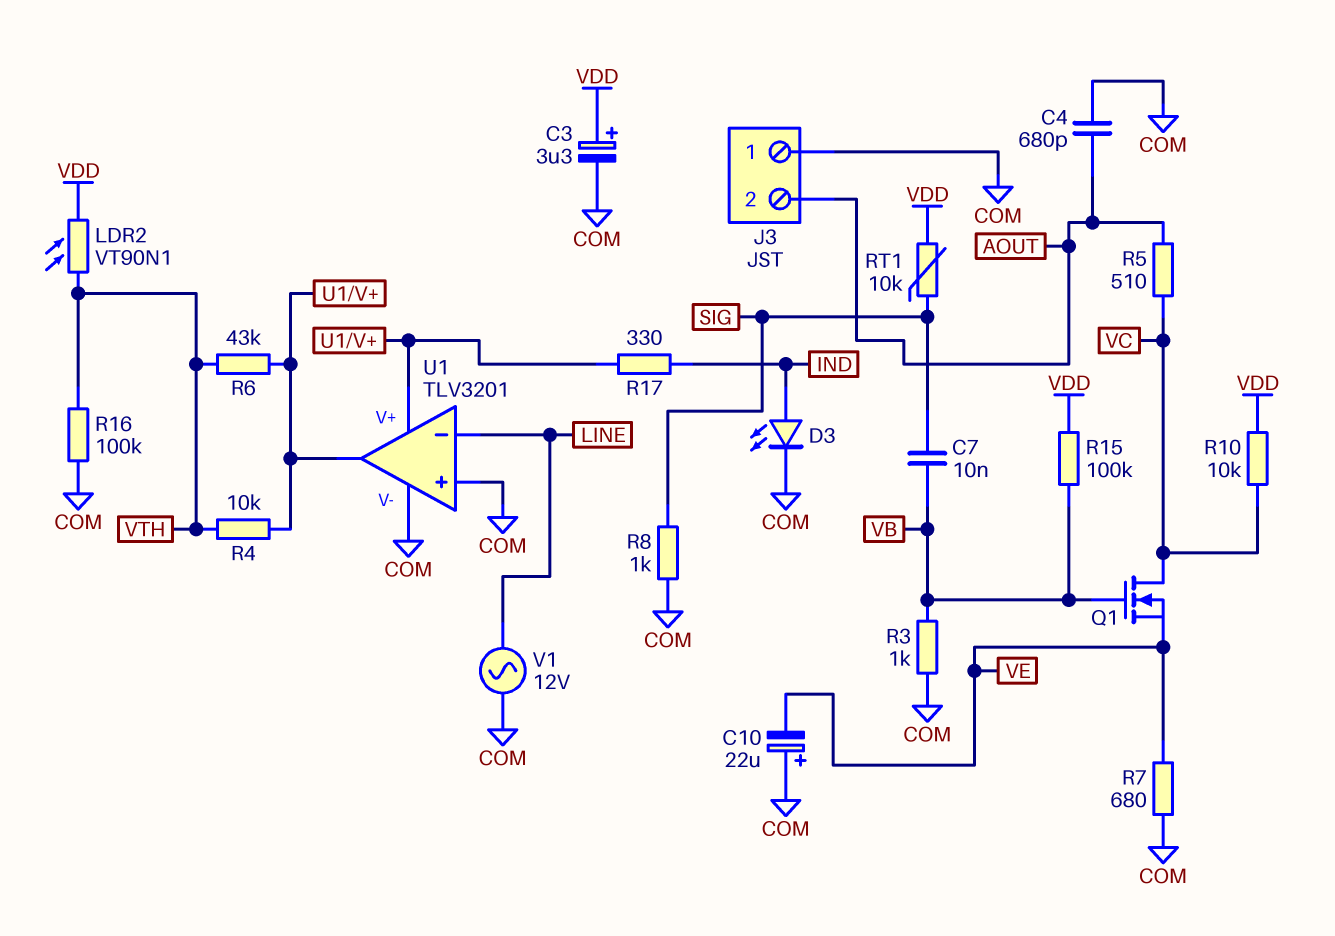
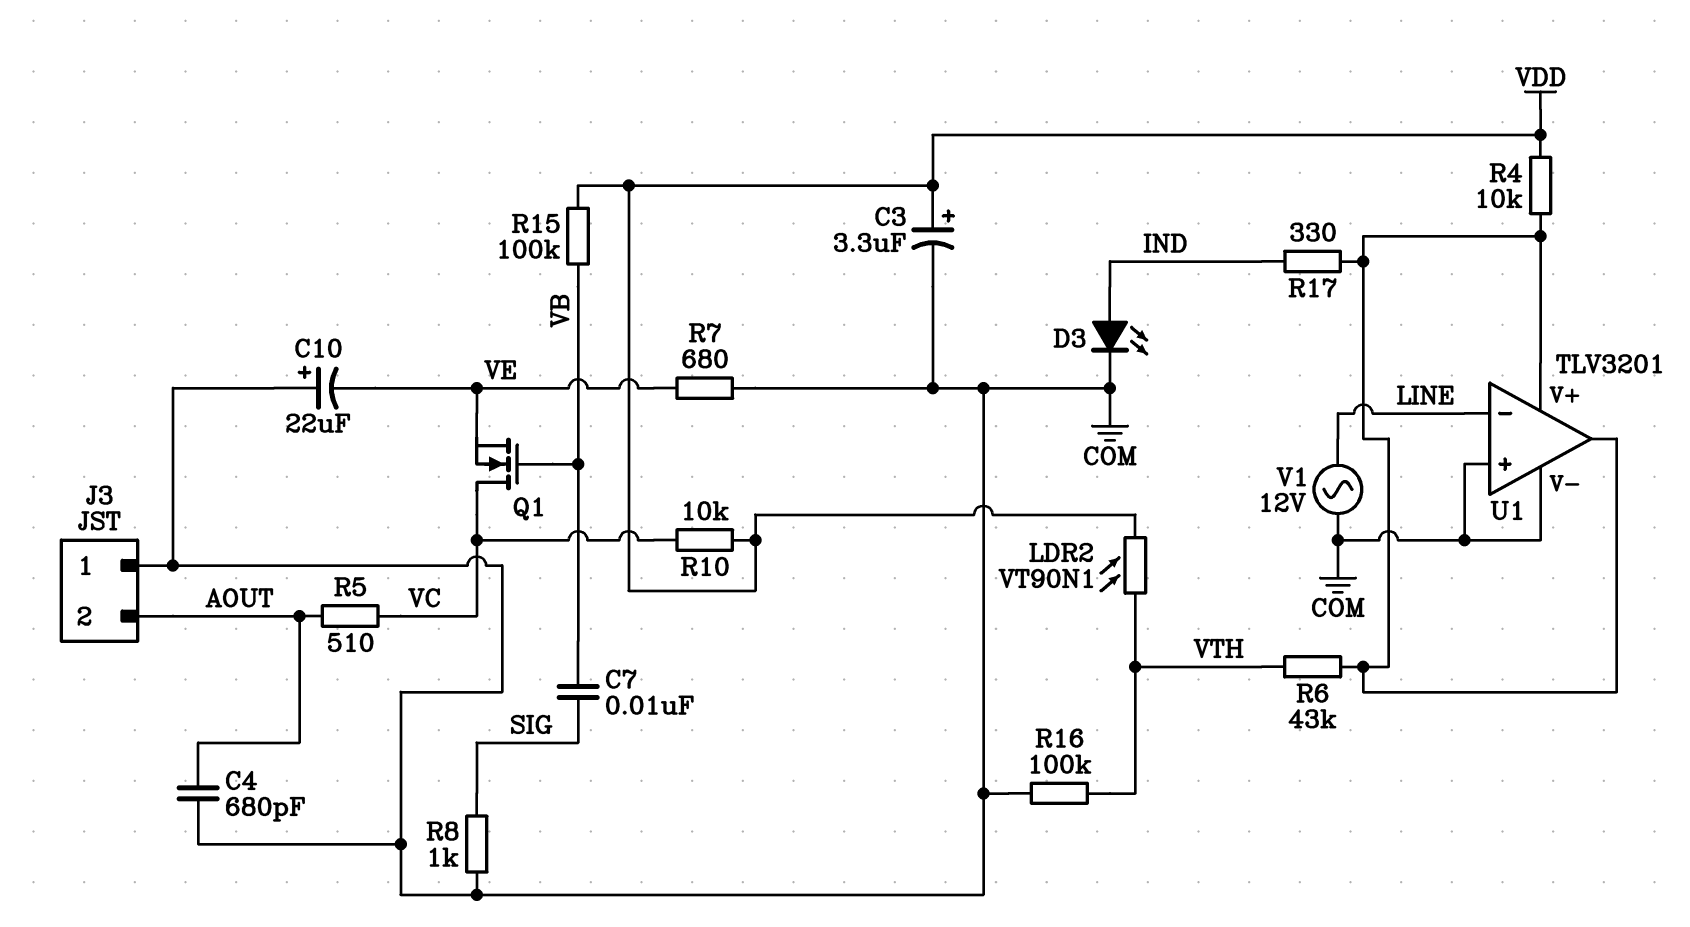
R3: 1k (COM, VB) -> none
R4: 10k (U1/V+, VTH) -> 10k (U1/V+, VDD)
RT1: 10k (SIG, VDD) -> none

